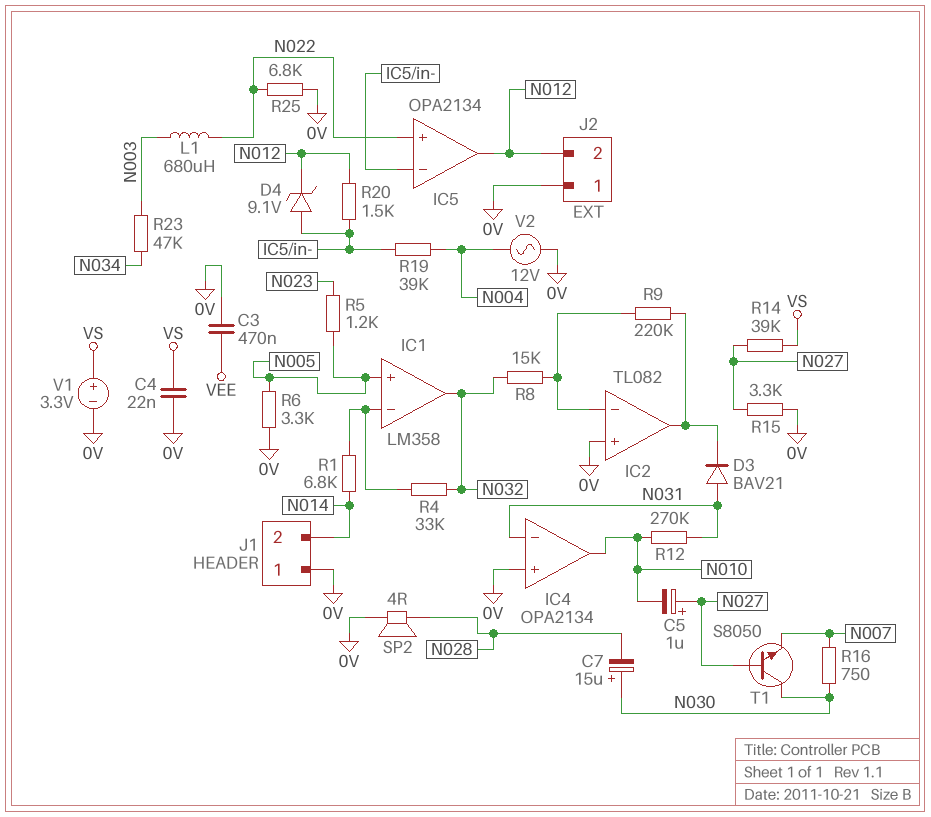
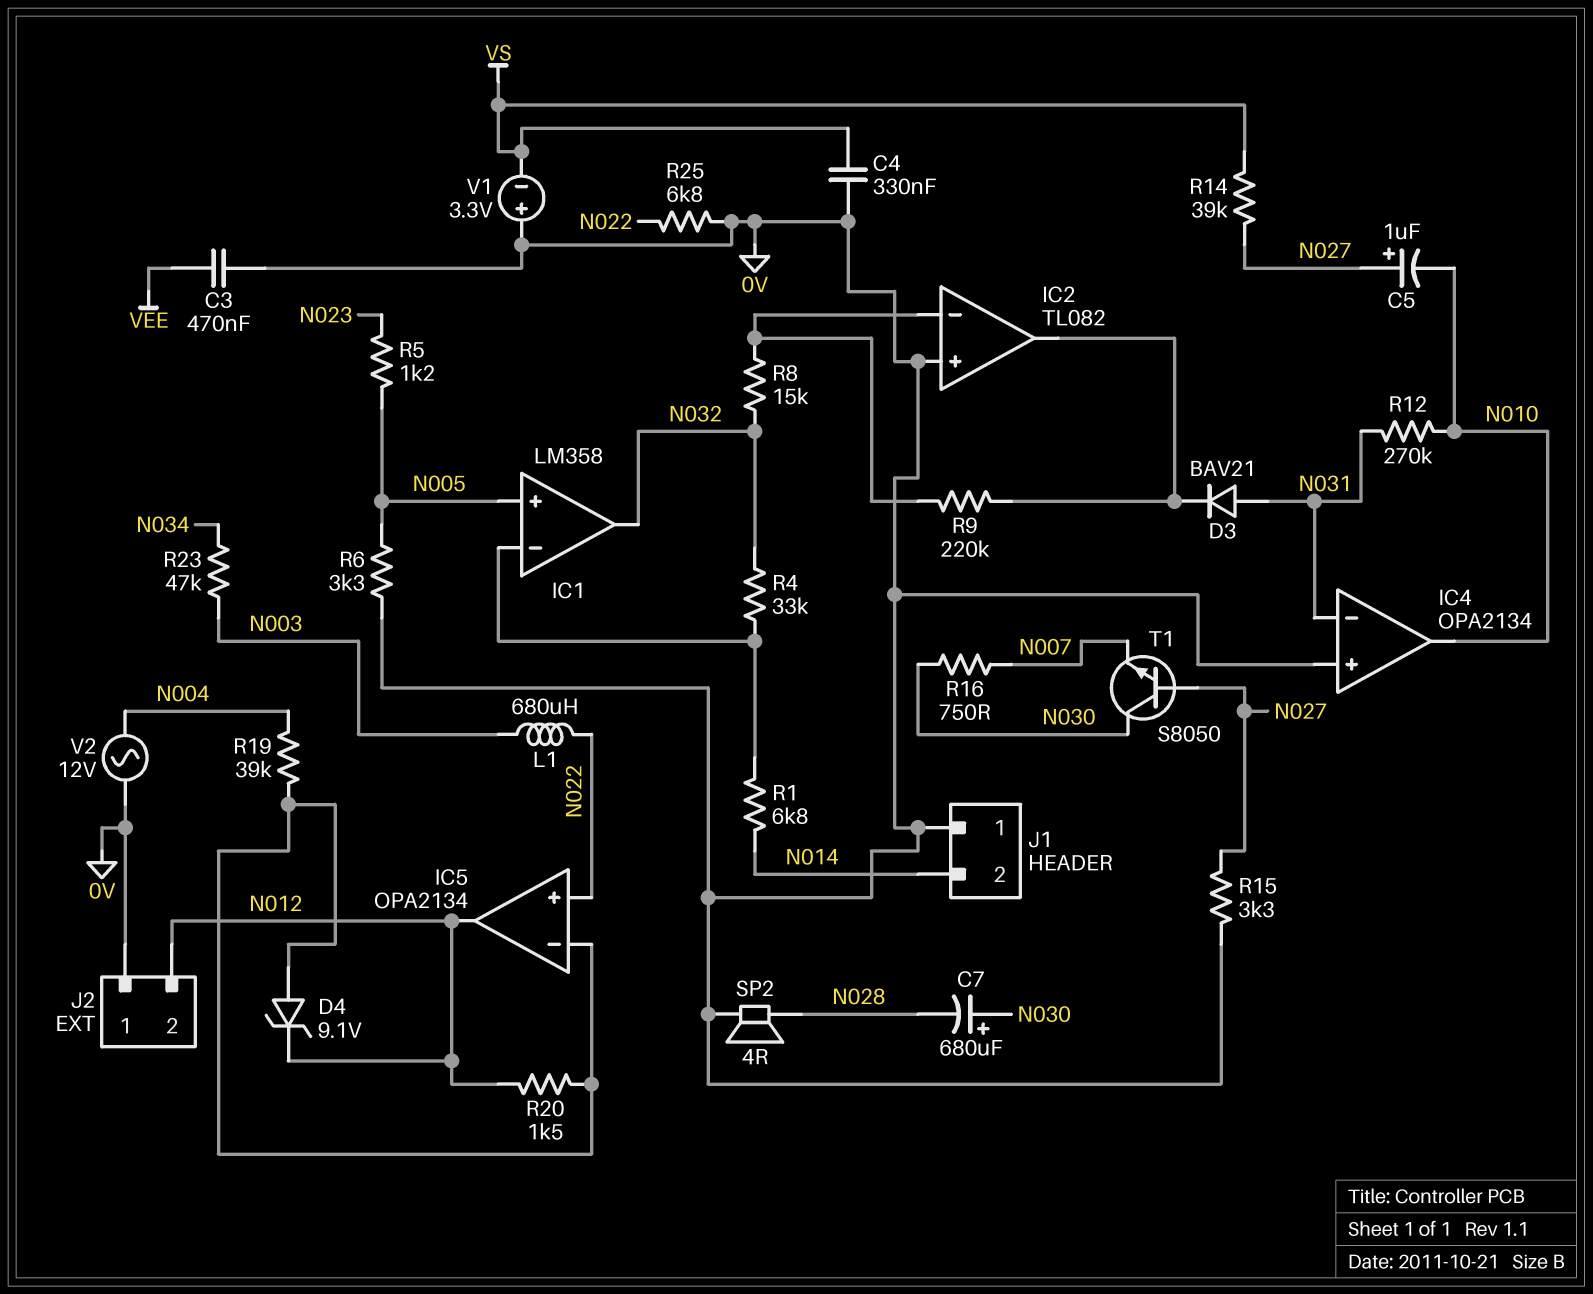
C4: 22nF (0V, VS) -> 330nF (0V, VS)
C7: 15uF (plus N030, minus N028) -> 680uF (plus N030, minus N028)
V1: 3.3V (plus VS, minus 0V) -> 3.3V (plus 0V, minus VS)

